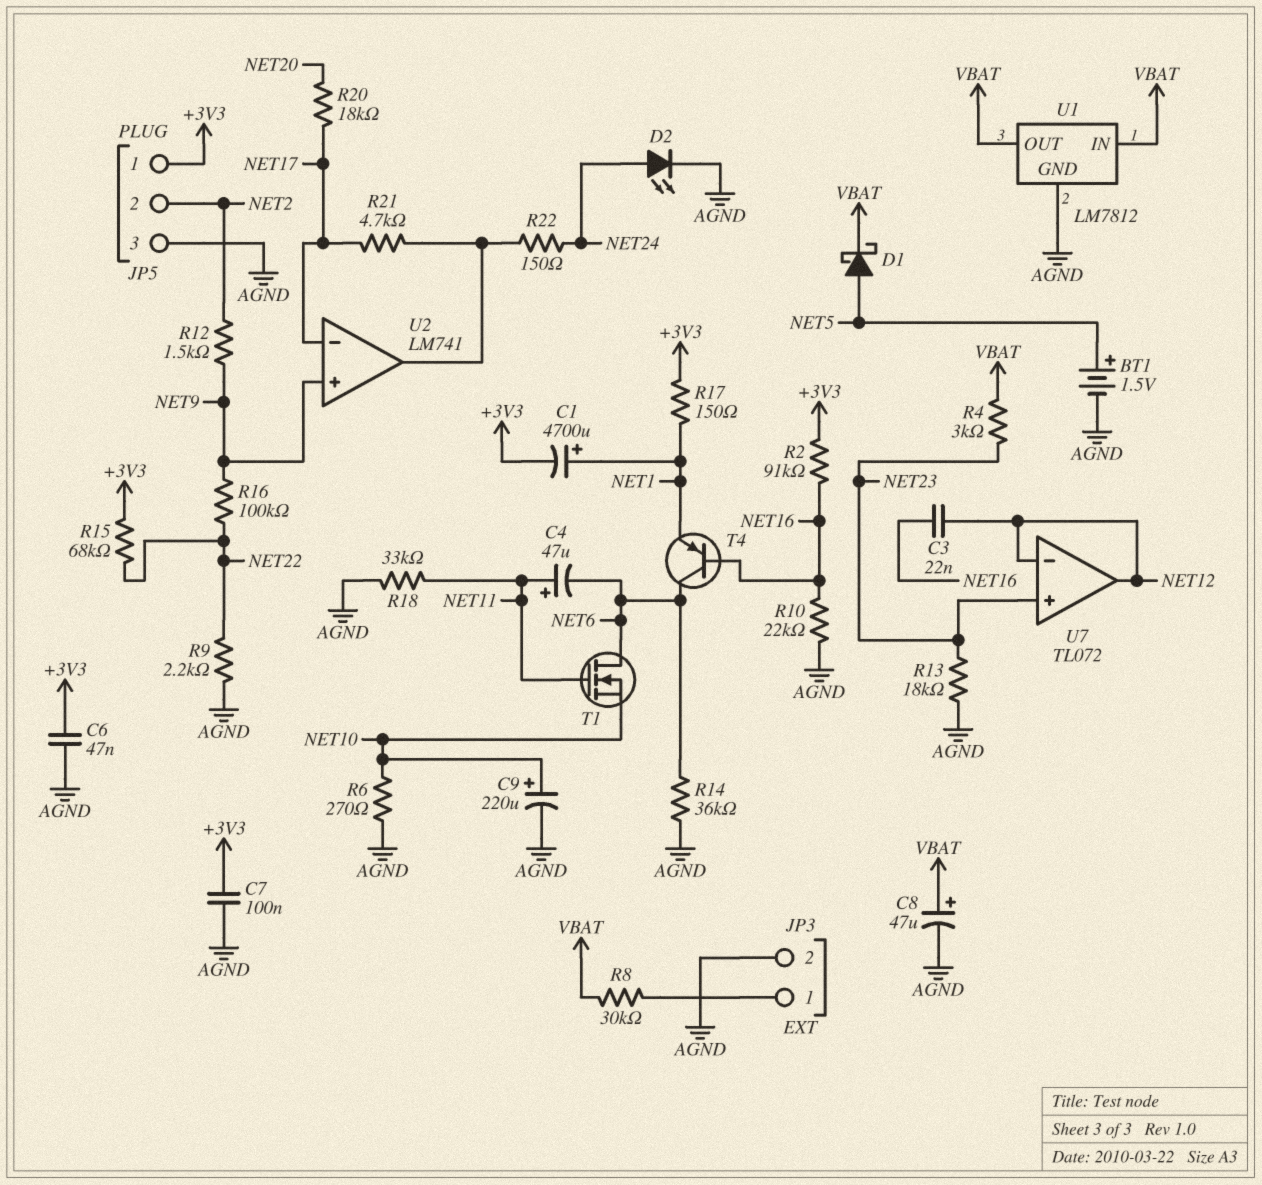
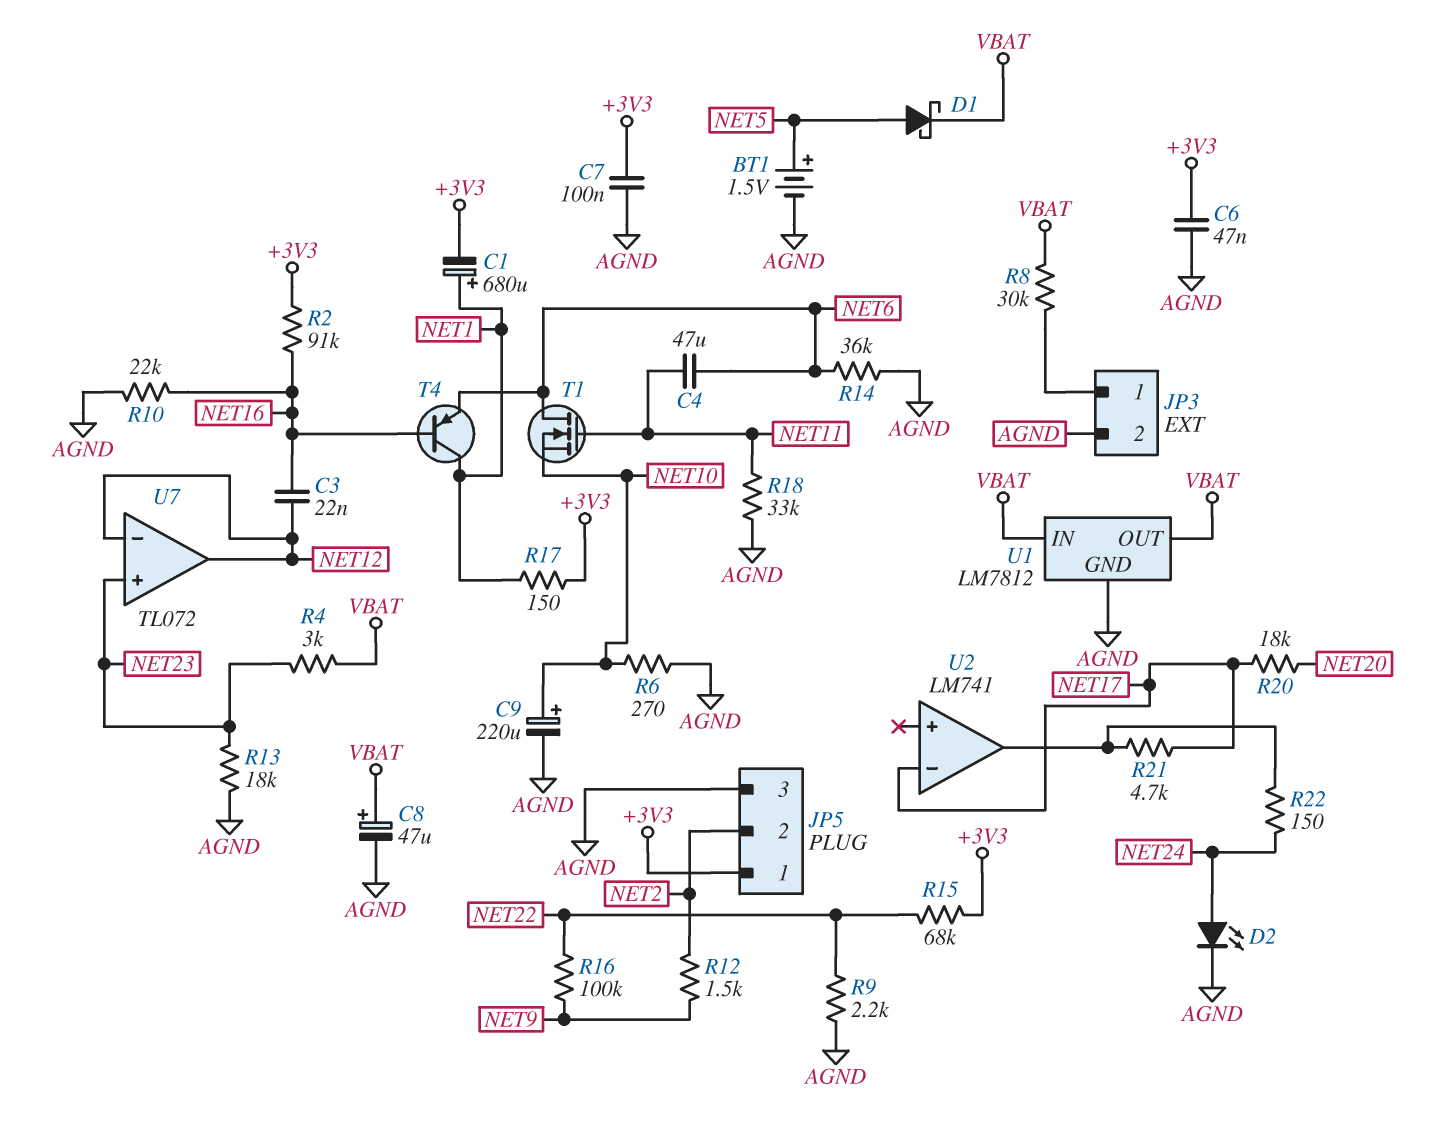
C1: 4700uF (plus NET1, minus +3V3) -> 680uF (plus NET1, minus +3V3)
C4: 47uF (plus NET11, minus NET6) -> 47uF (NET6, NET11)
T4: PNP (B NET16, C NET6, E NET1) -> PNP (B NET16, C NET1, E NET6)
U2 pin in+: NET9 -> none

